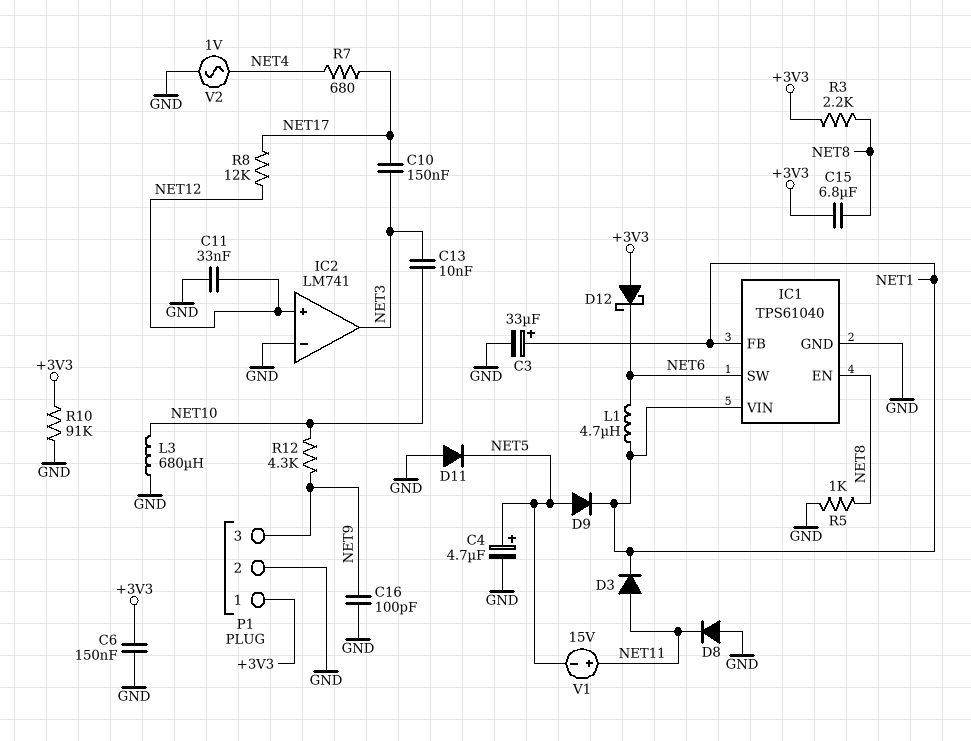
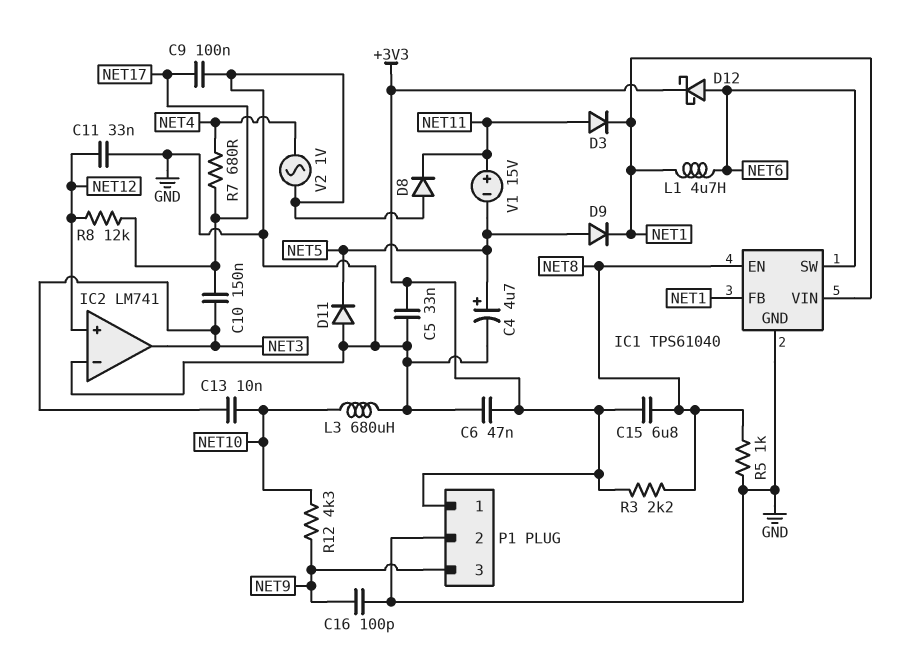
C3: 33uF (plus NET1, minus GND) -> none
C5: none -> 33nF (+3V3, GND)
C6: 150nF (+3V3, GND) -> 47nF (+3V3, GND)
C9: none -> 100nF (GND, NET17)
D12: schottky (A +3V3, K NET6) -> schottky (A NET6, K +3V3)
R10: 91k (+3V3, GND) -> none

